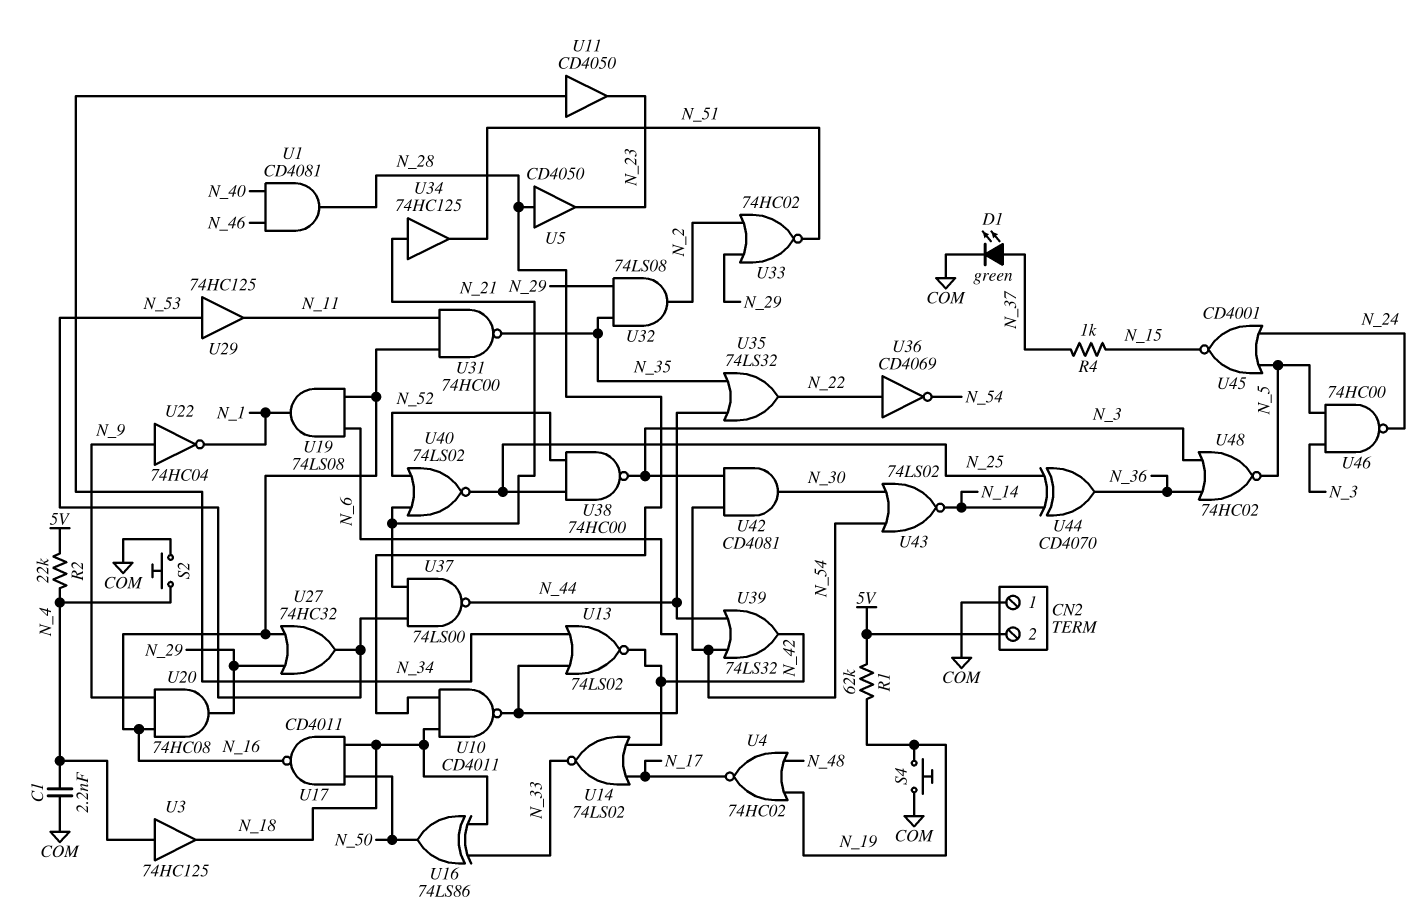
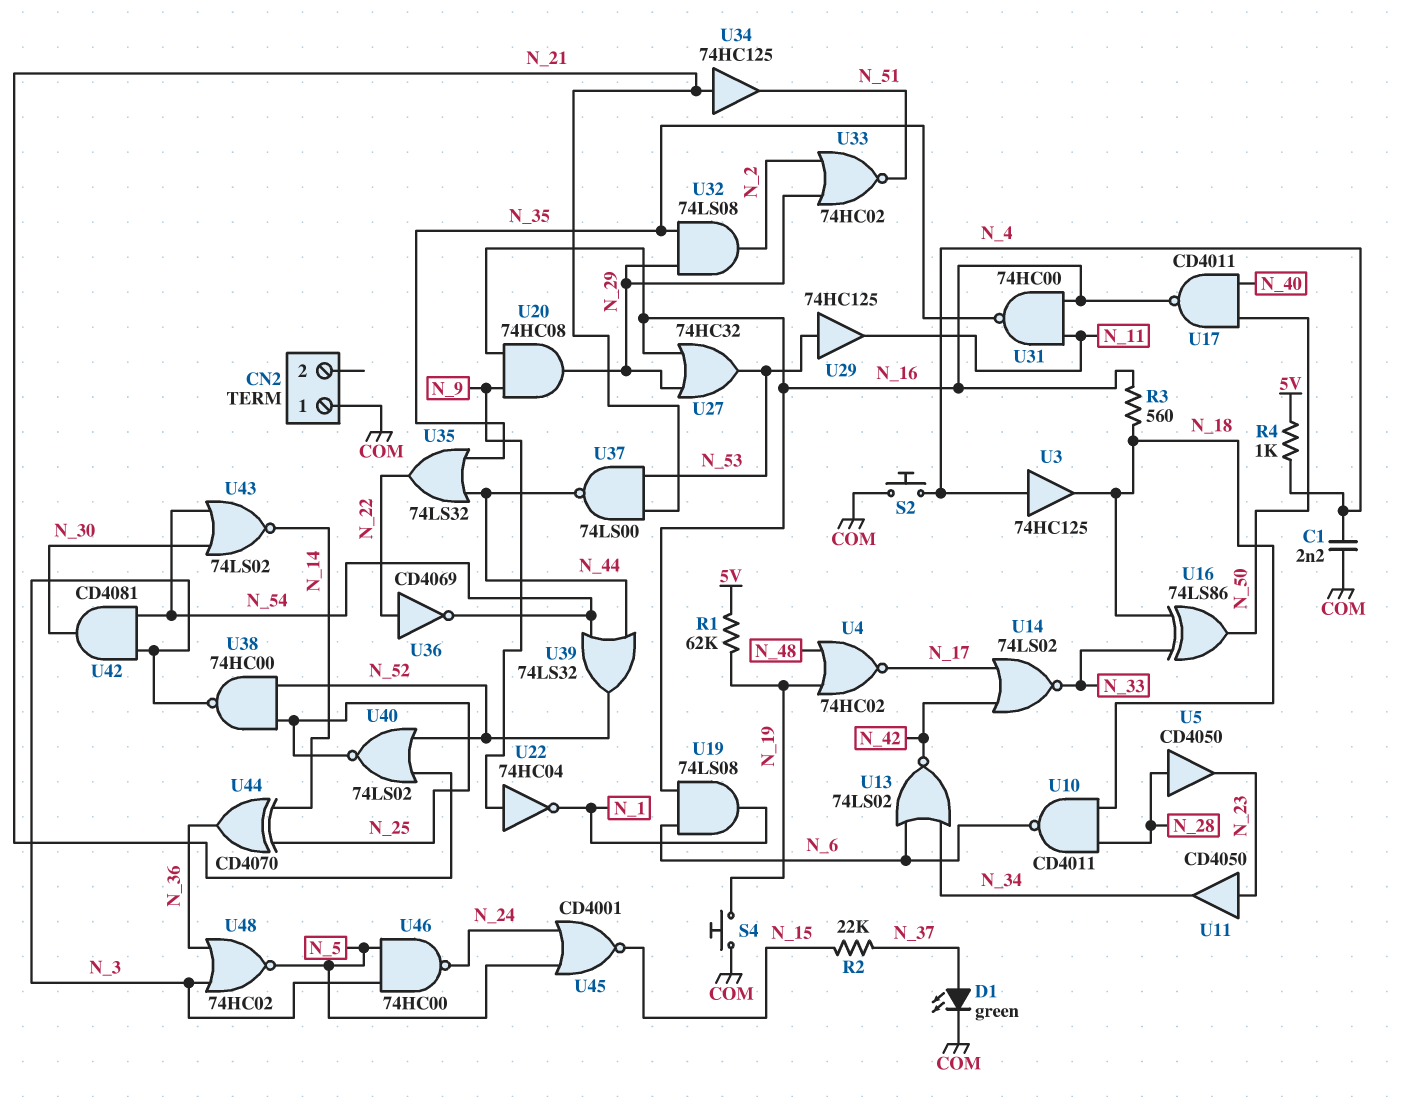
CN2 pin 2: 5V -> none
R2: 22k (5V, N_4) -> 22k (N_15, N_37)
R3: none -> 560 (N_16, N_18)
R4: 1k (N_15, N_37) -> 1k (5V, N_4)
U1: AND CD4081 (in N_40, in N_46, out N_28) -> none
U11: buffer CD4050 (in N_34, out N_23) -> buffer CD4050 (in N_23, out N_34)
U17: NAND CD4011 (in N_18, in N_50, out N_16) -> NAND CD4011 (in N_40, in N_50, out N_16)
U39: OR 74LS32 (in N_44, in N_54, out N_42) -> OR 74LS32 (in N_44, in N_54, out N_52)

